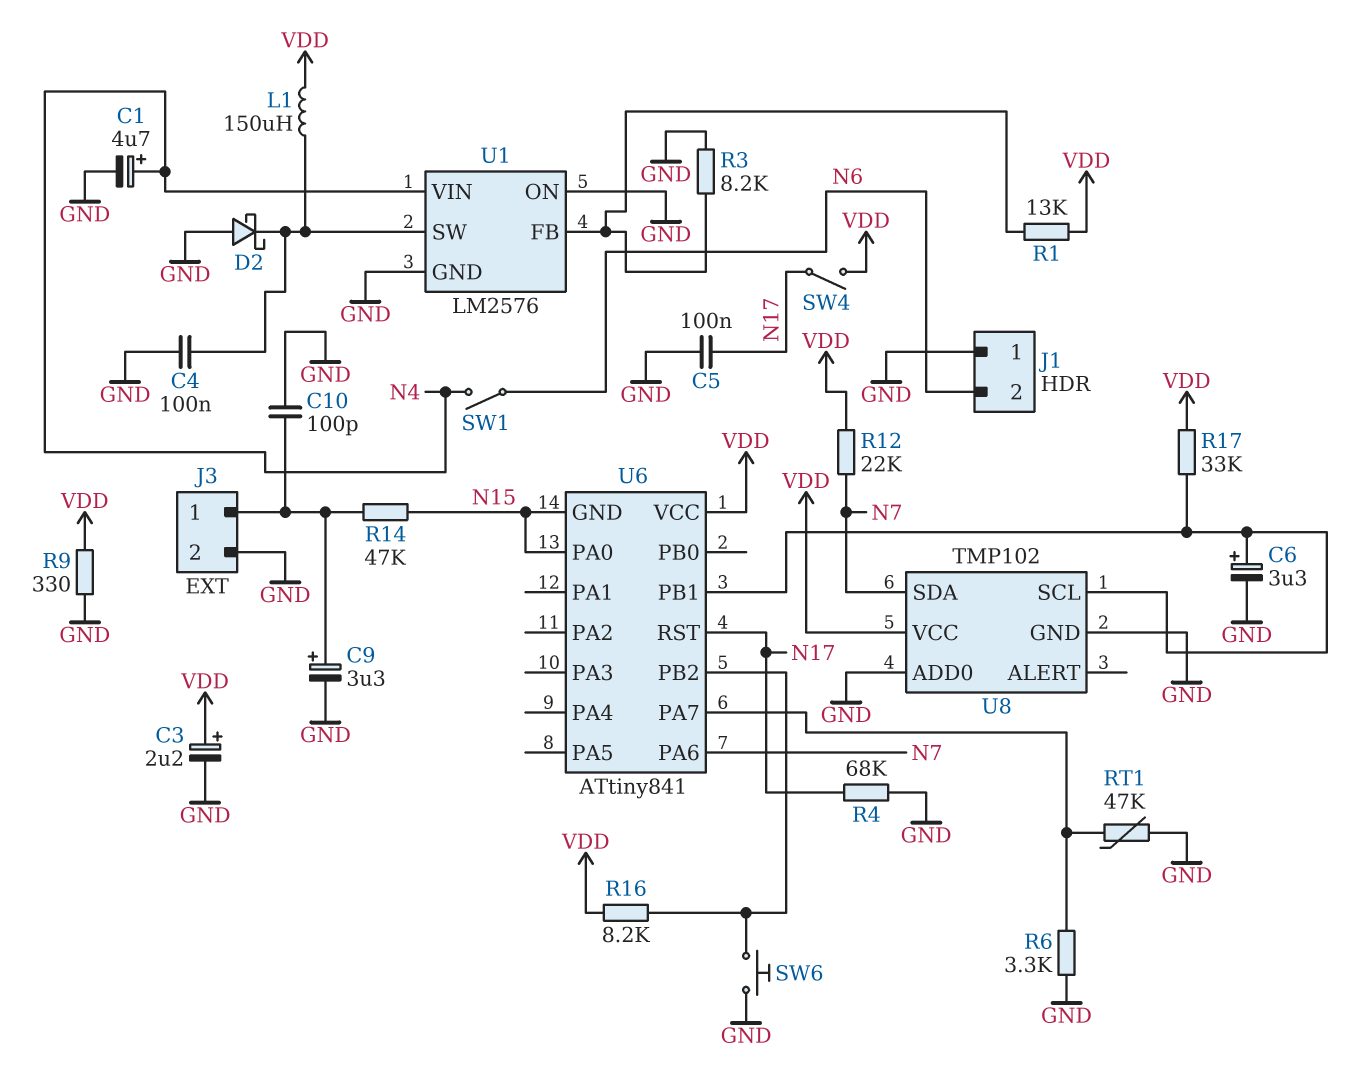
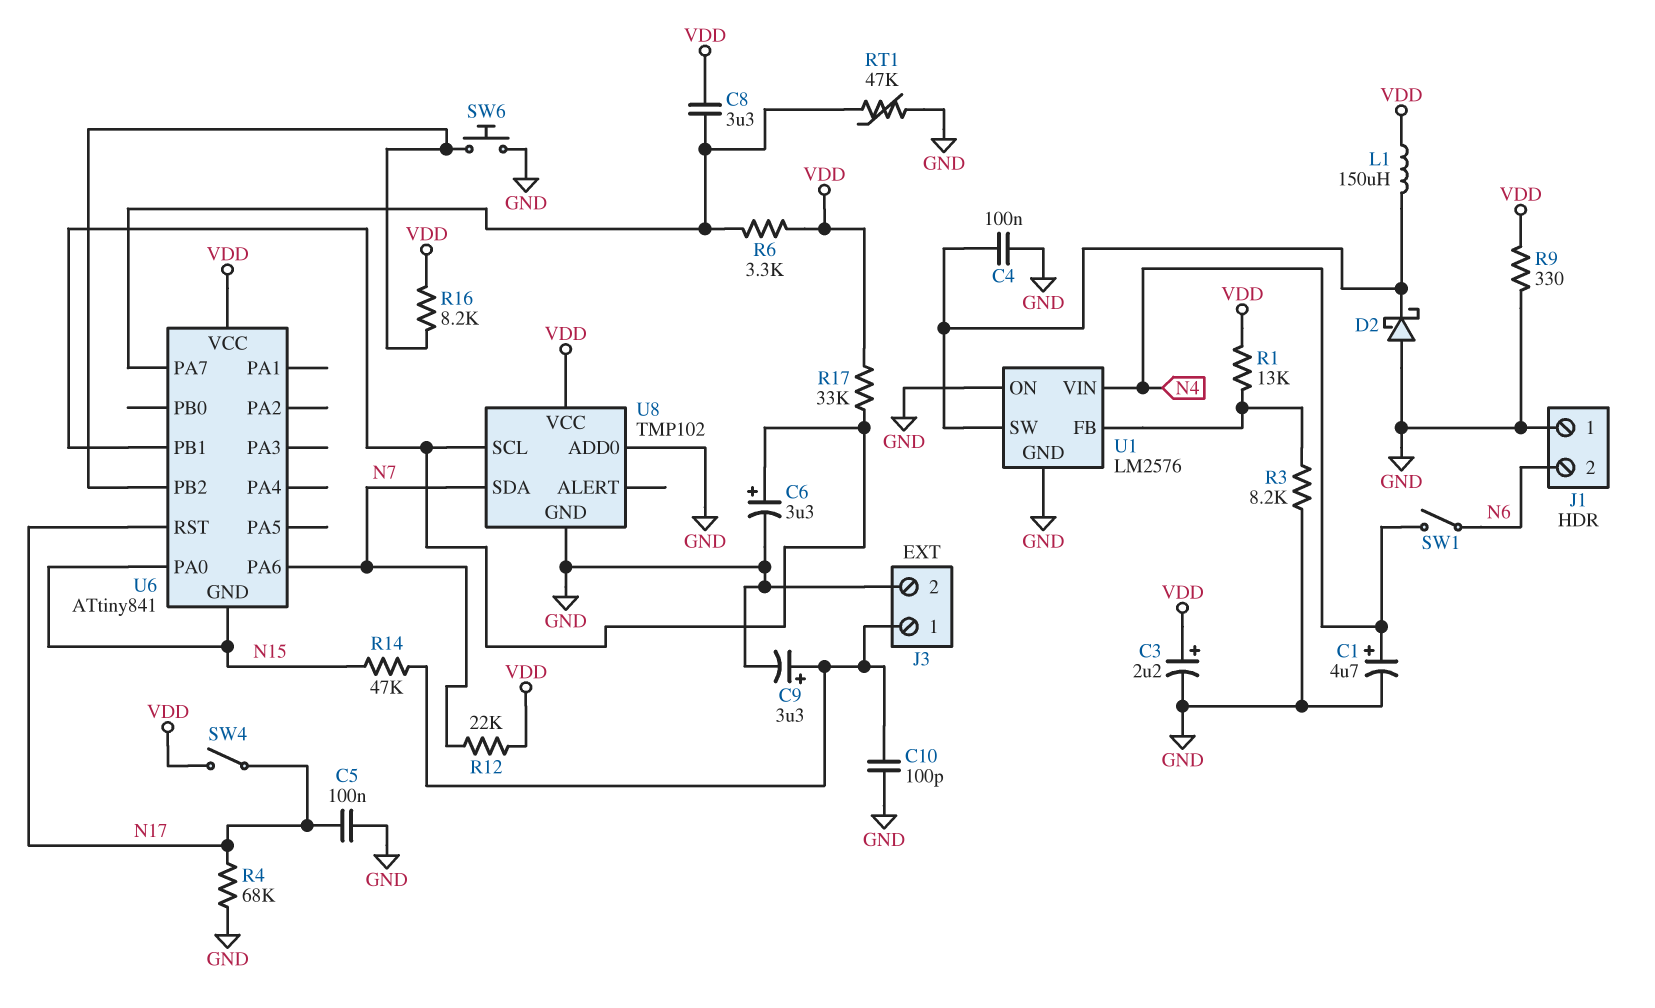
C8: none -> 3.3uF (U6/PA7, VDD)
R6: 3.3k (GND, U6/PA7) -> 3.3k (U6/PA7, VDD)

